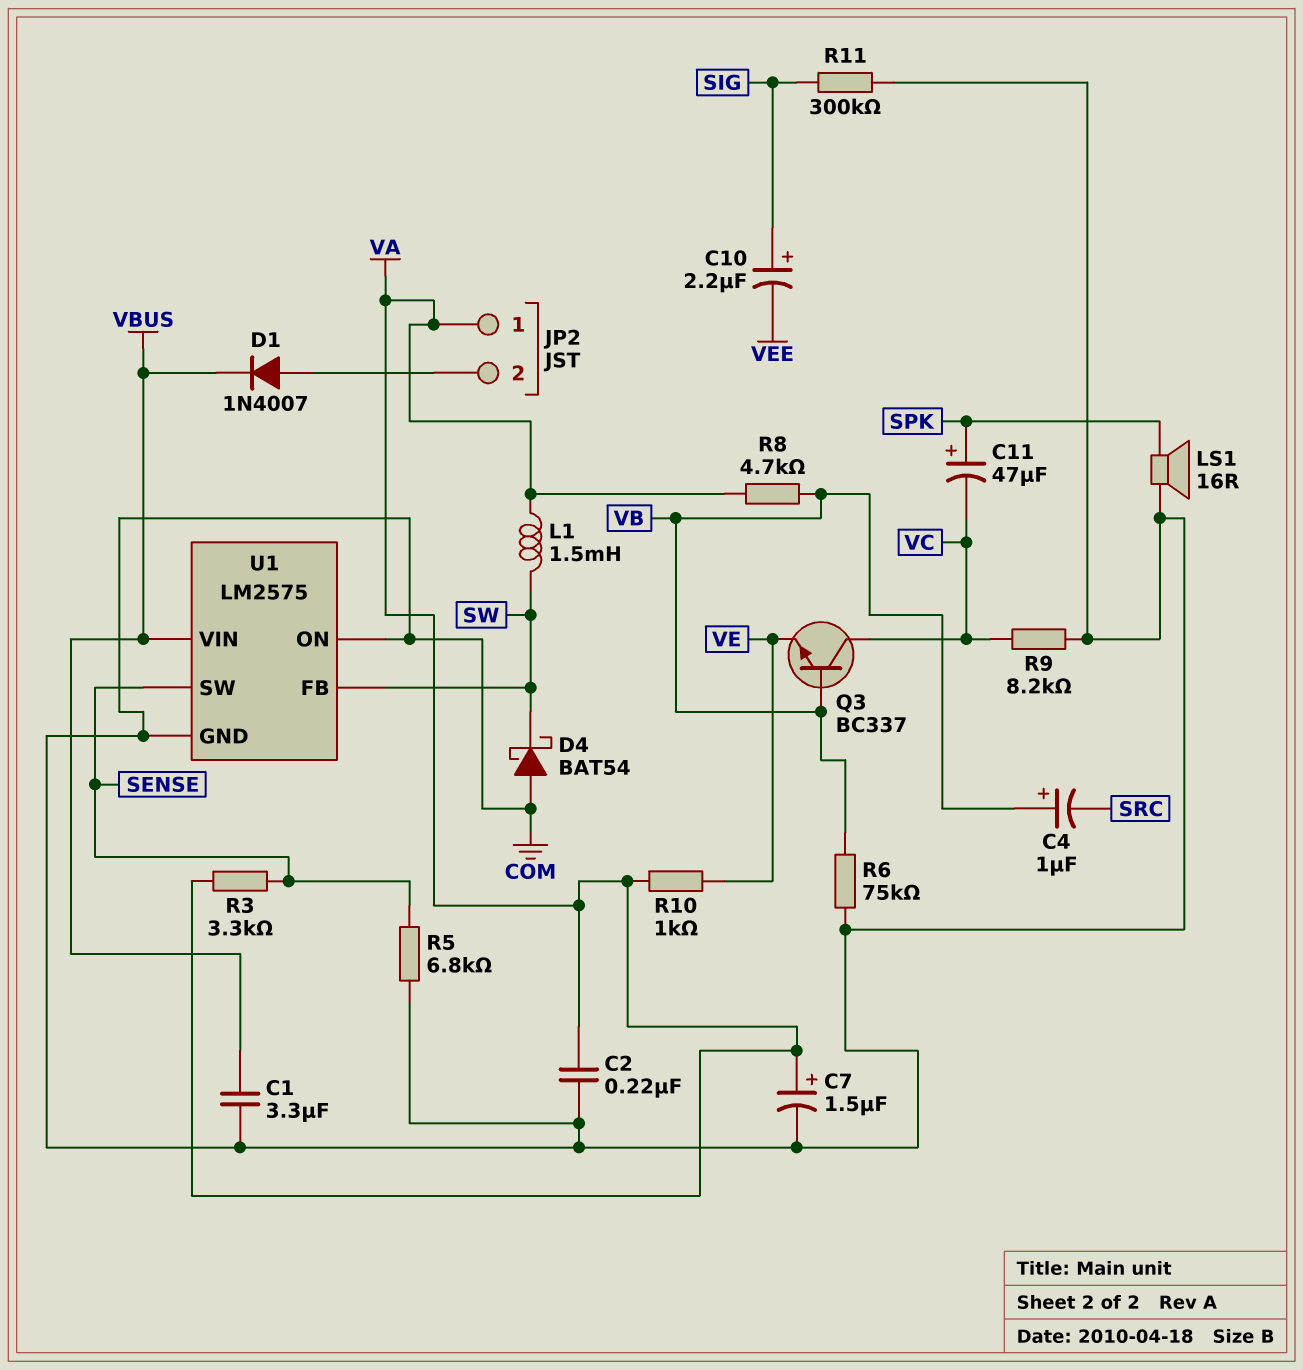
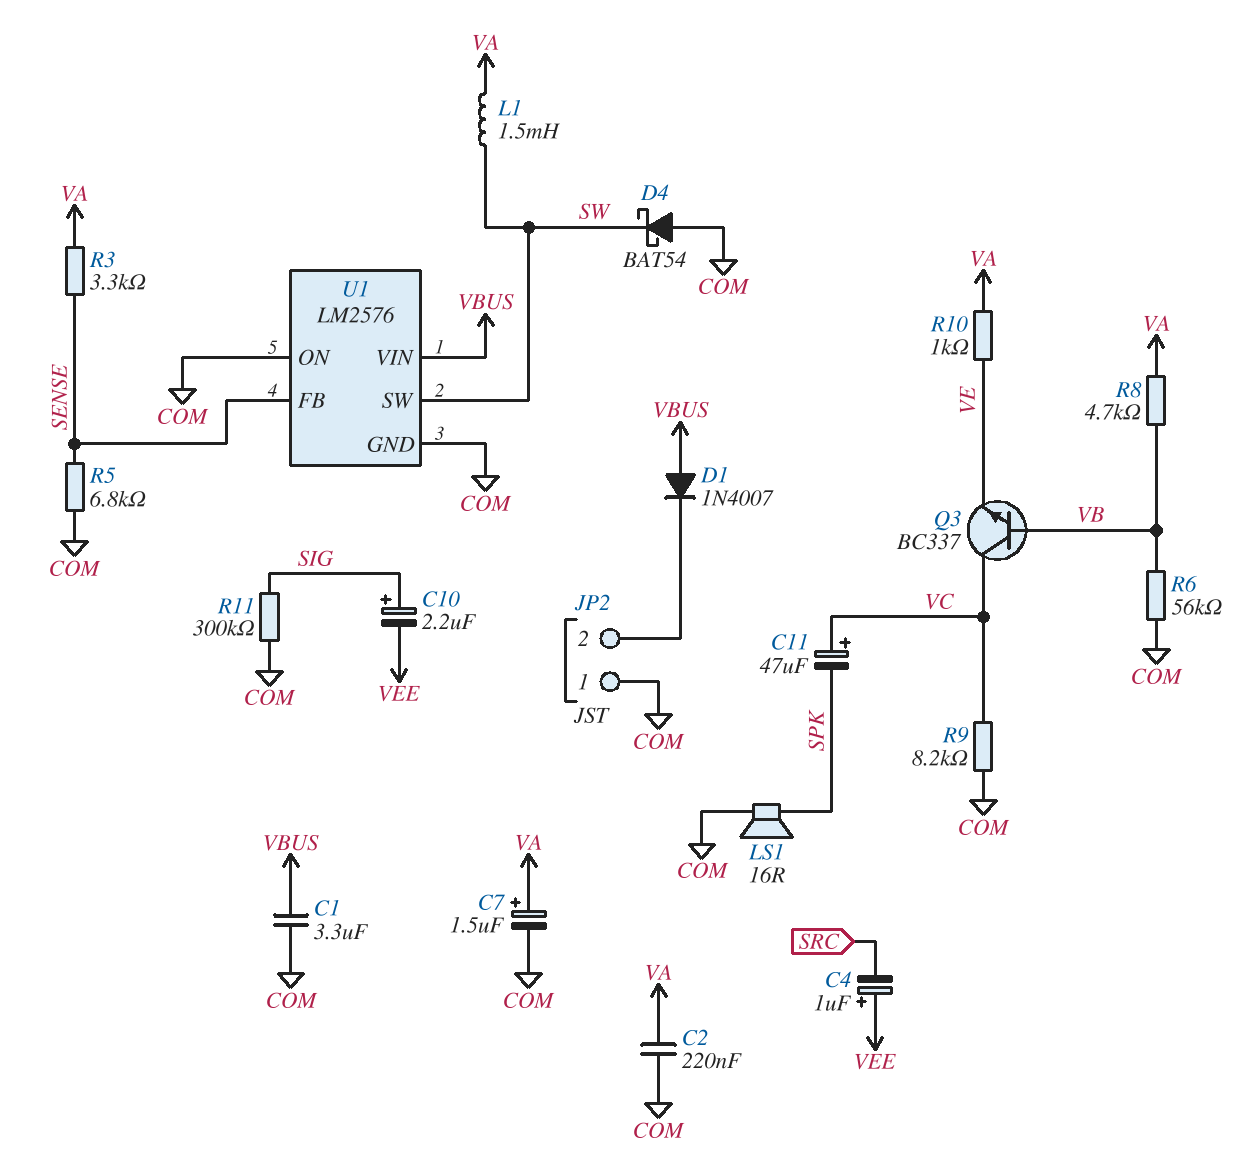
C4: 1uF (plus VB, minus SRC) -> 1uF (plus VEE, minus SRC)
C11: 47uF (plus SPK, minus VC) -> 47uF (plus VC, minus SPK)
D1: diode 1N4007 (A JP2/2, K VBUS) -> diode 1N4007 (A VBUS, K JP2/2)
JP2 pin 1: VA -> COM
R6: 75k (COM, VB) -> 56k (COM, VB)
U1: LM2575 -> LM2576
U1 pin FB: SW -> SENSE
U1 pin SW: SENSE -> SW

